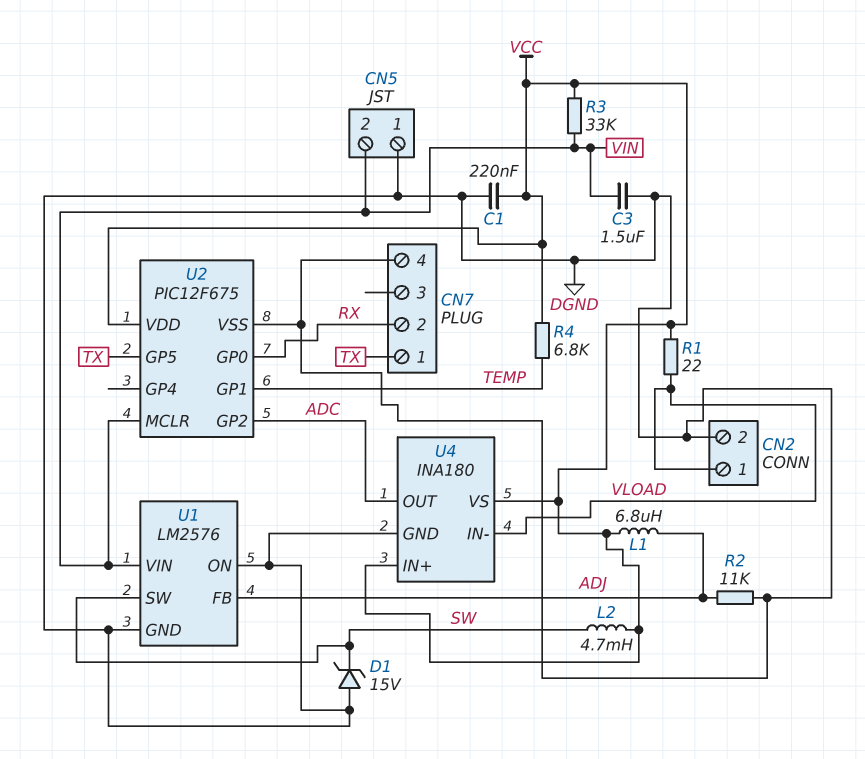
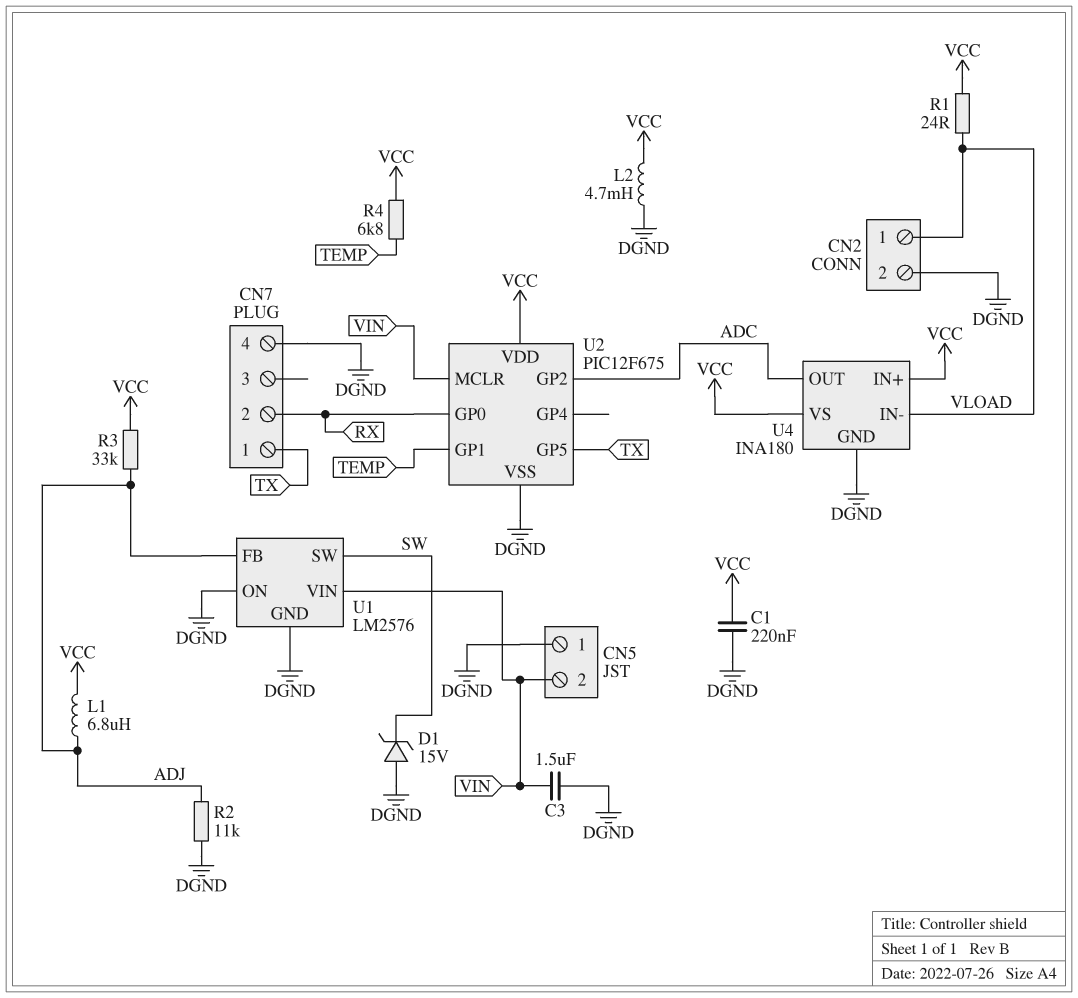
L2: 4.7mH (SW, VCC) -> 4.7mH (DGND, VCC)
R1: 22 (VCC, VLOAD) -> 24 (VCC, VLOAD)
R3: 33k (VCC, VIN) -> 33k (ADJ, VCC)

